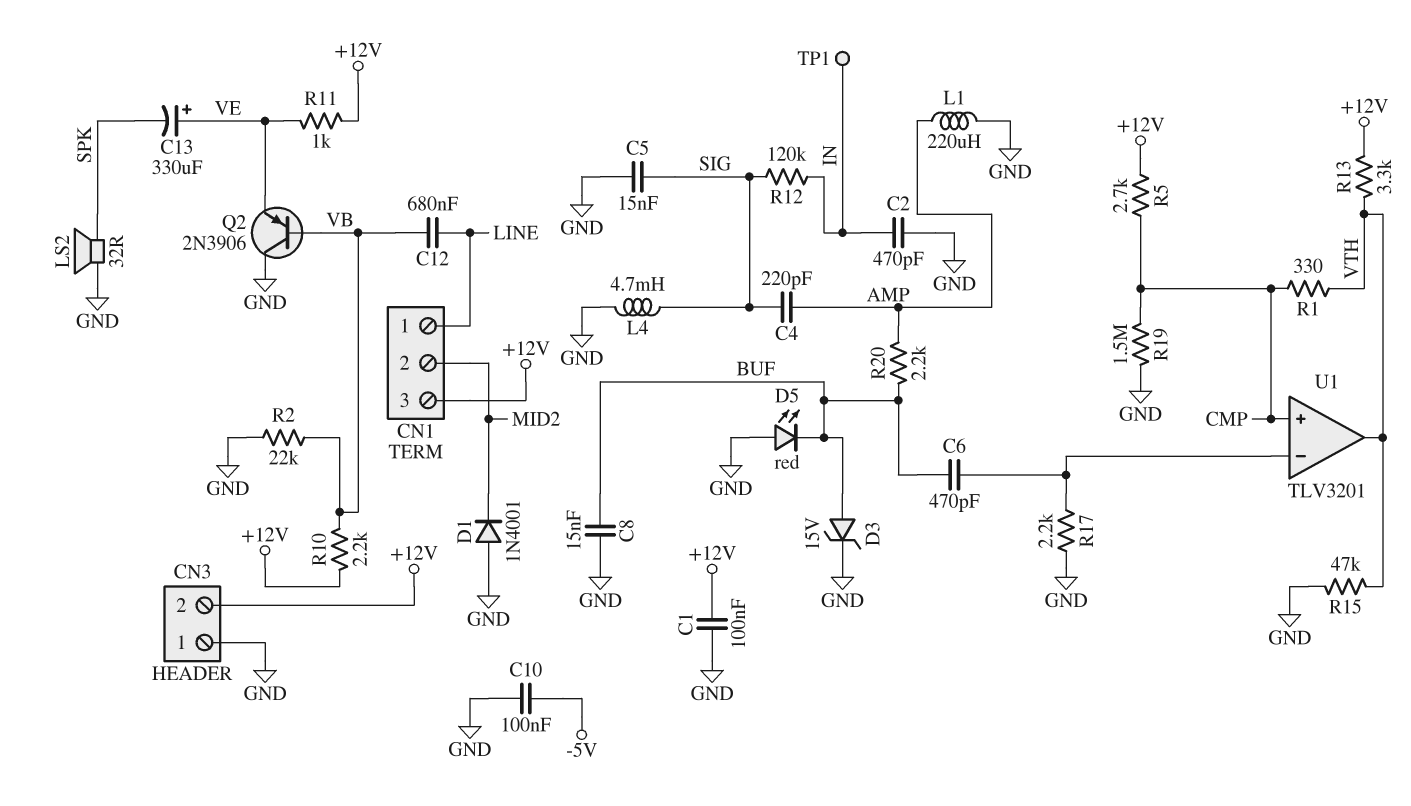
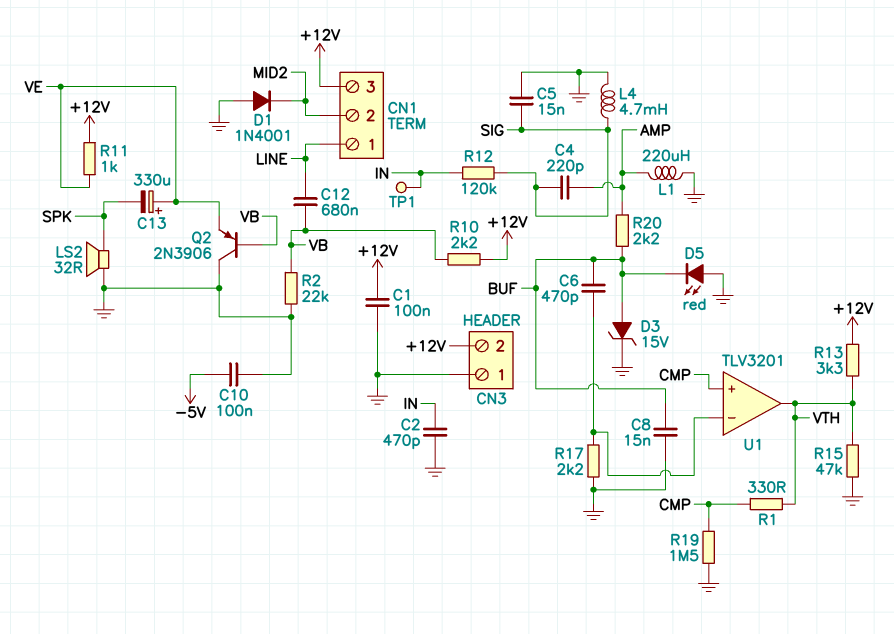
R5: 2.7k (+12V, CMP) -> none

